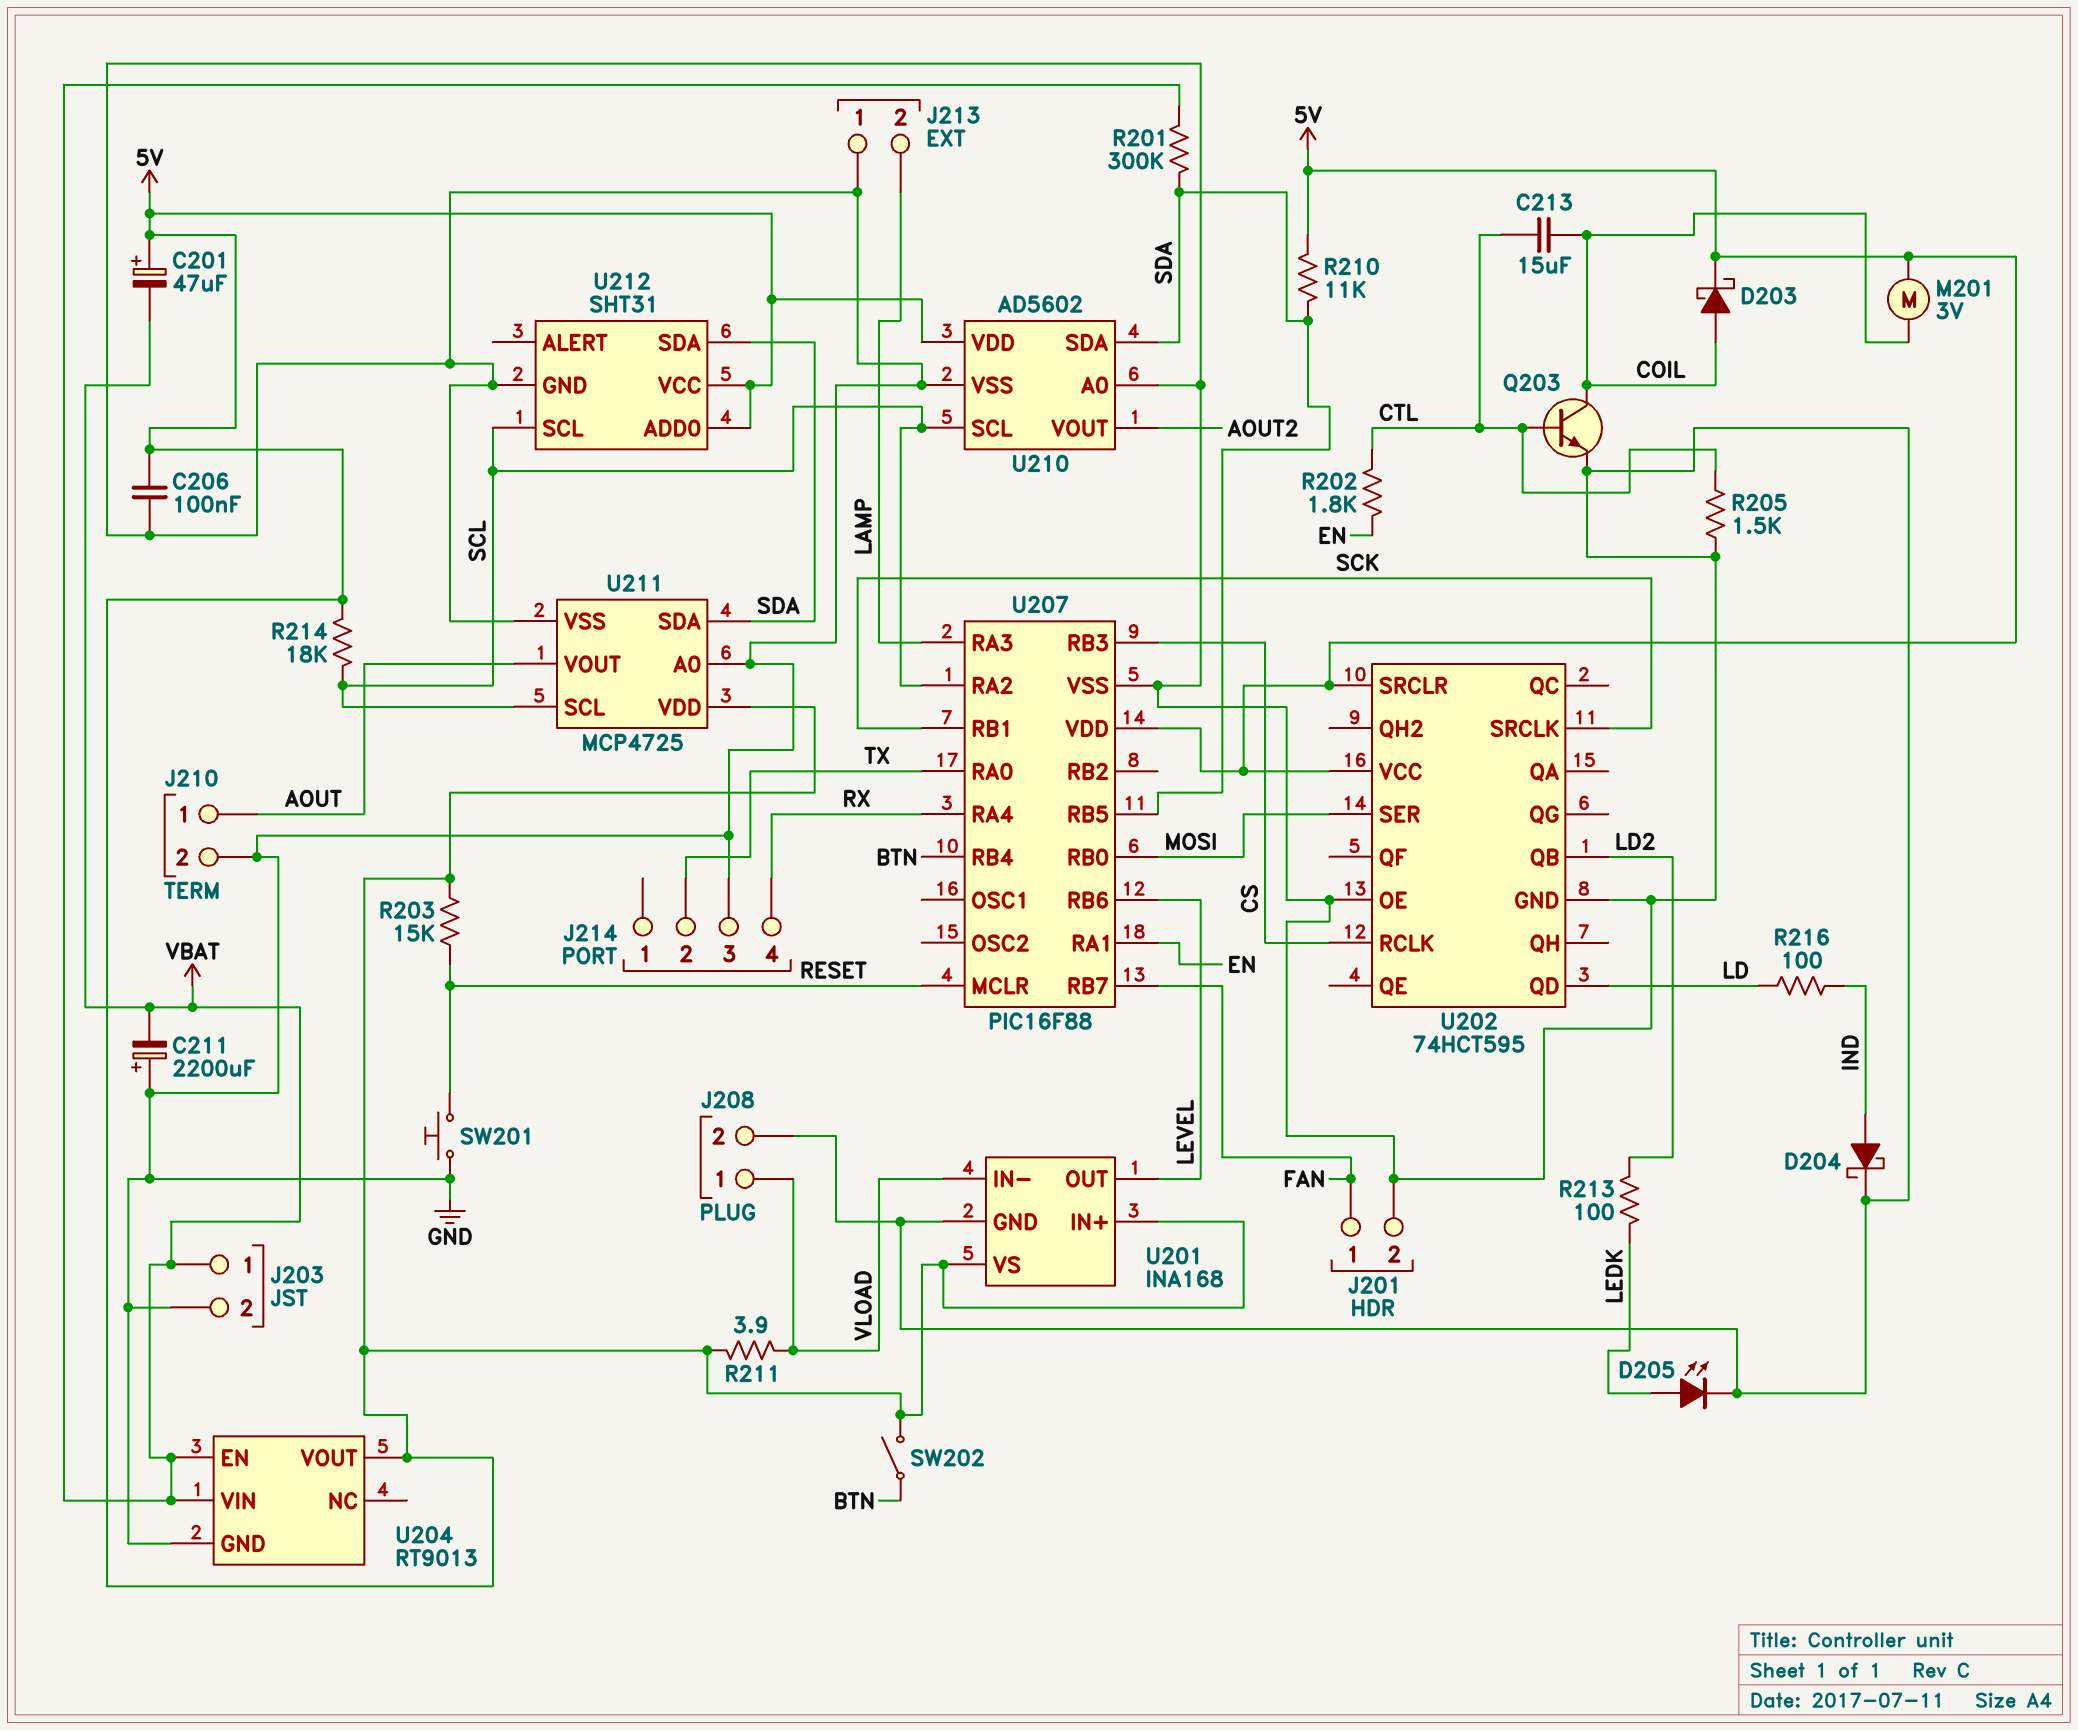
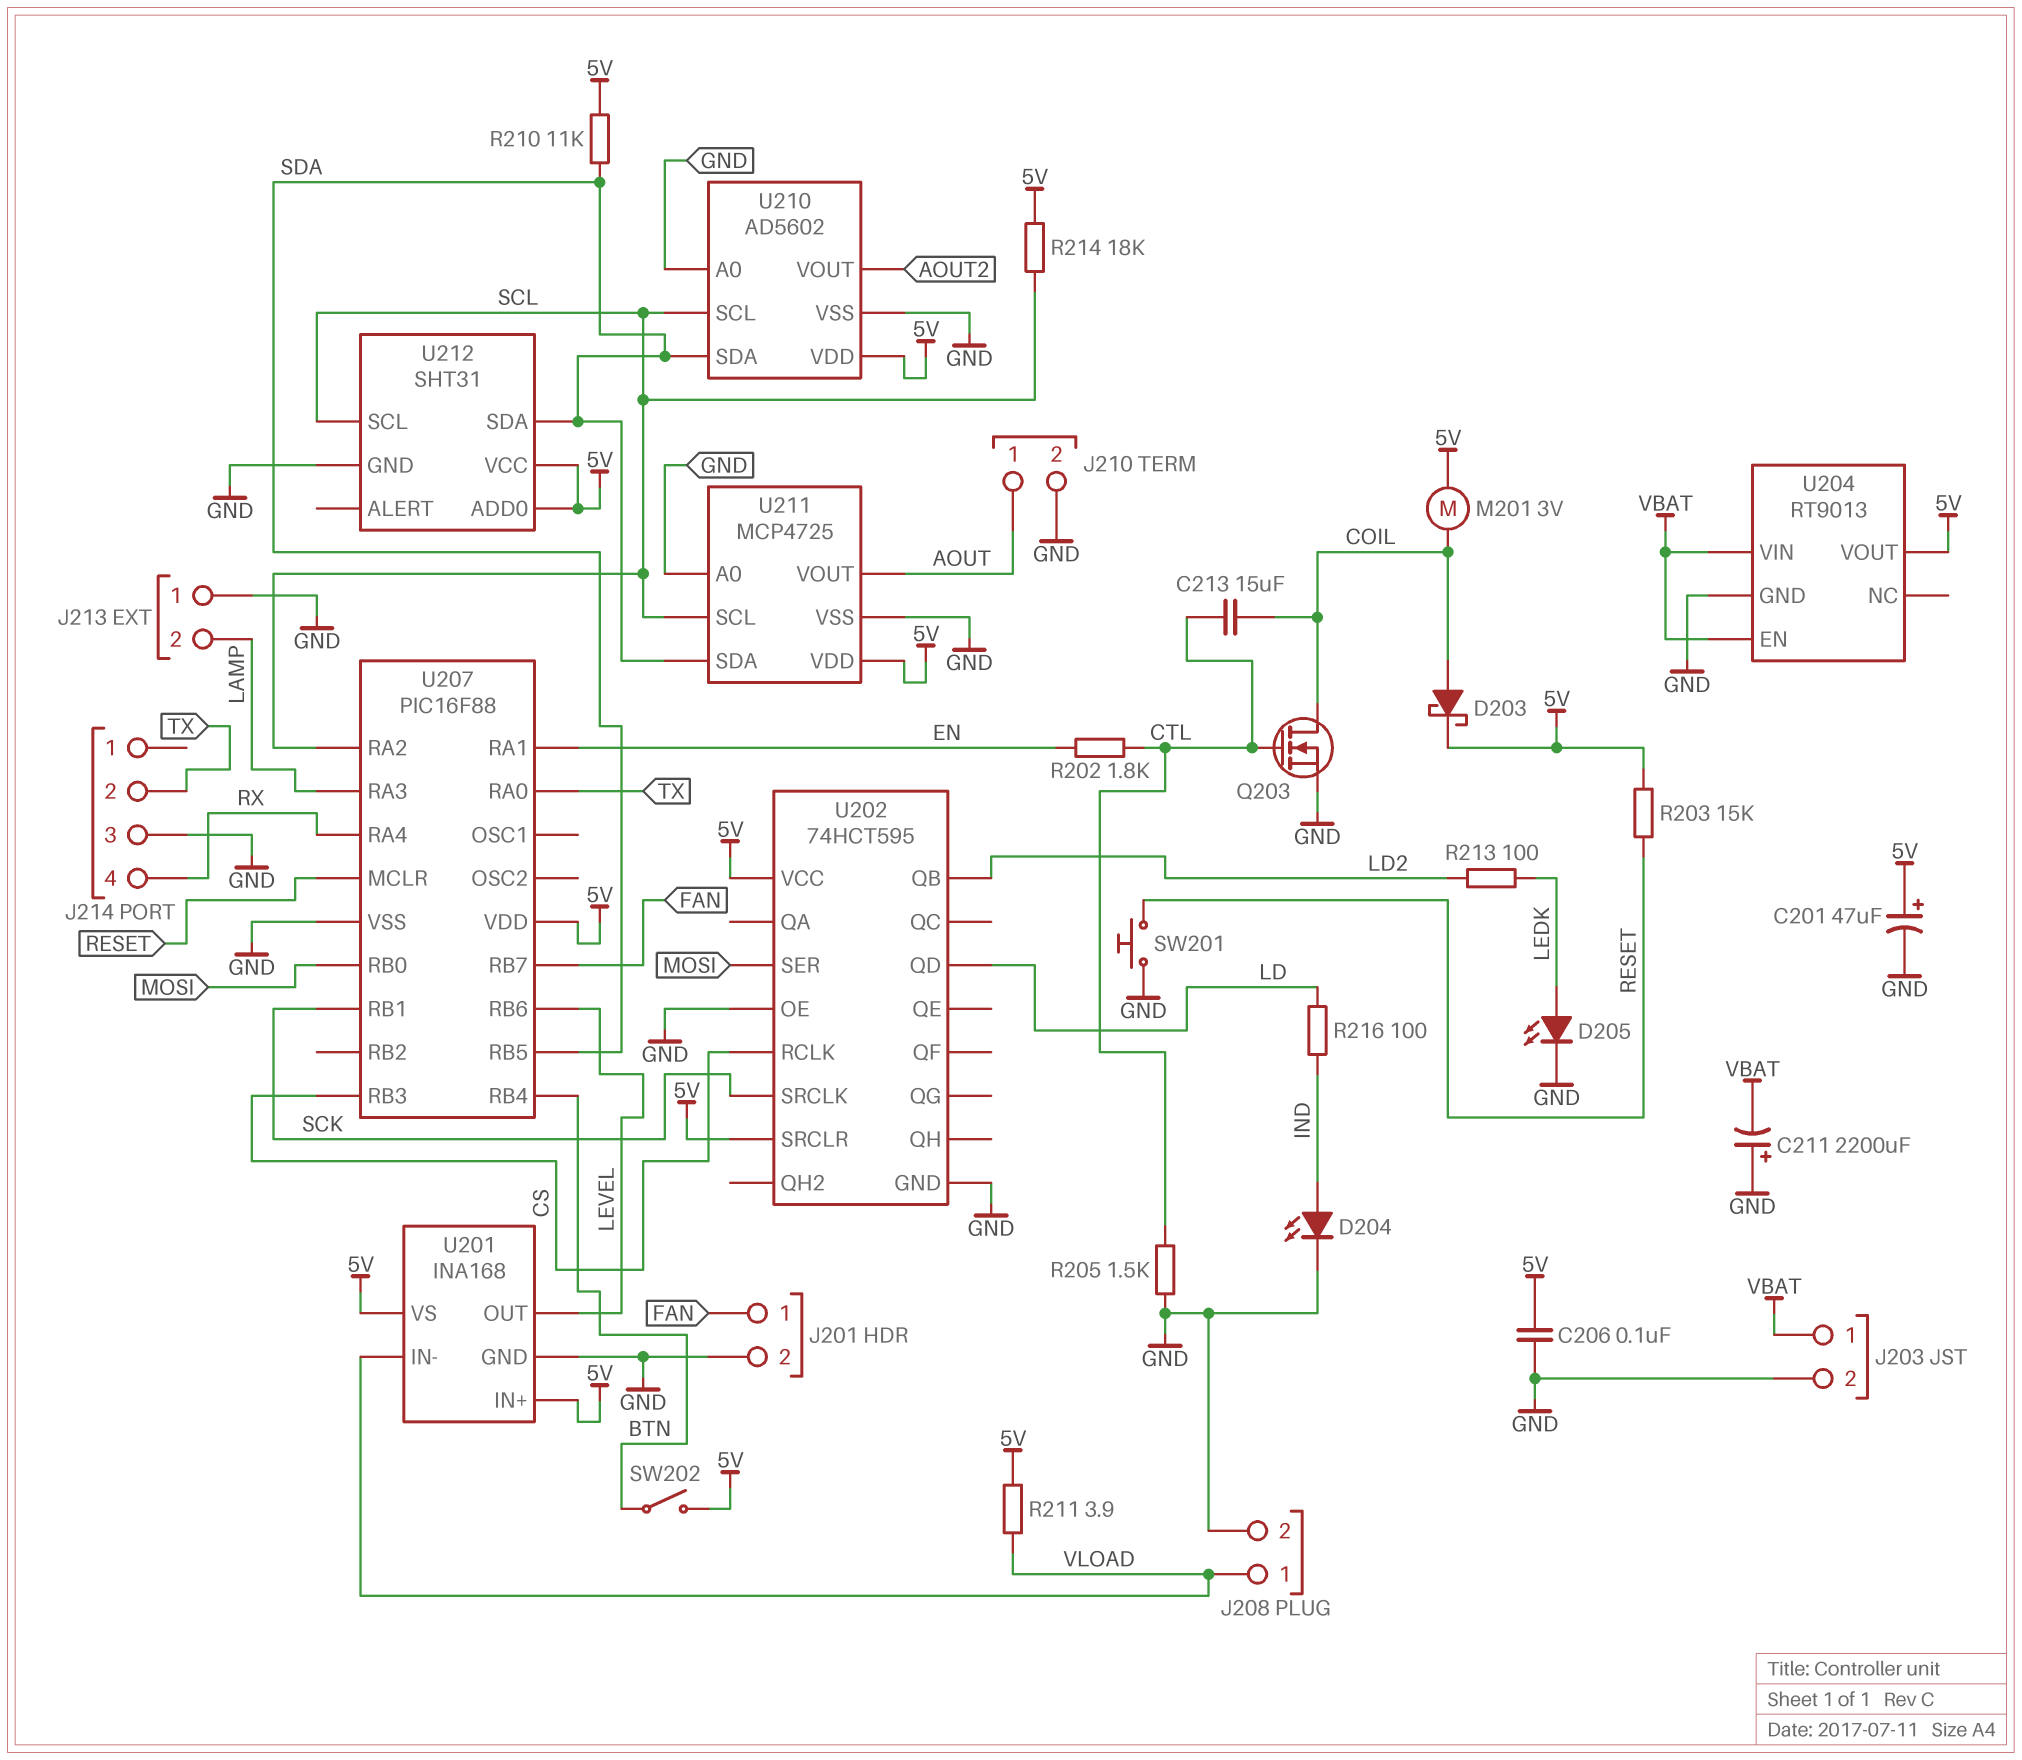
C201: 47uF (plus 5V, minus VBAT) -> 47uF (plus 5V, minus GND)
D204: schottky (A IND, K GND) -> LED (A IND, K GND)
Q203: NPN (B CTL, C COIL, E GND) -> NMOS (G CTL, D COIL, S GND)
R201: 300k (SDA, VBAT) -> none

